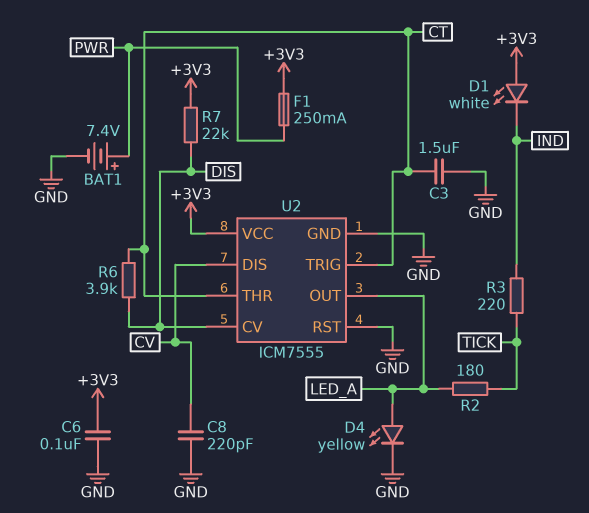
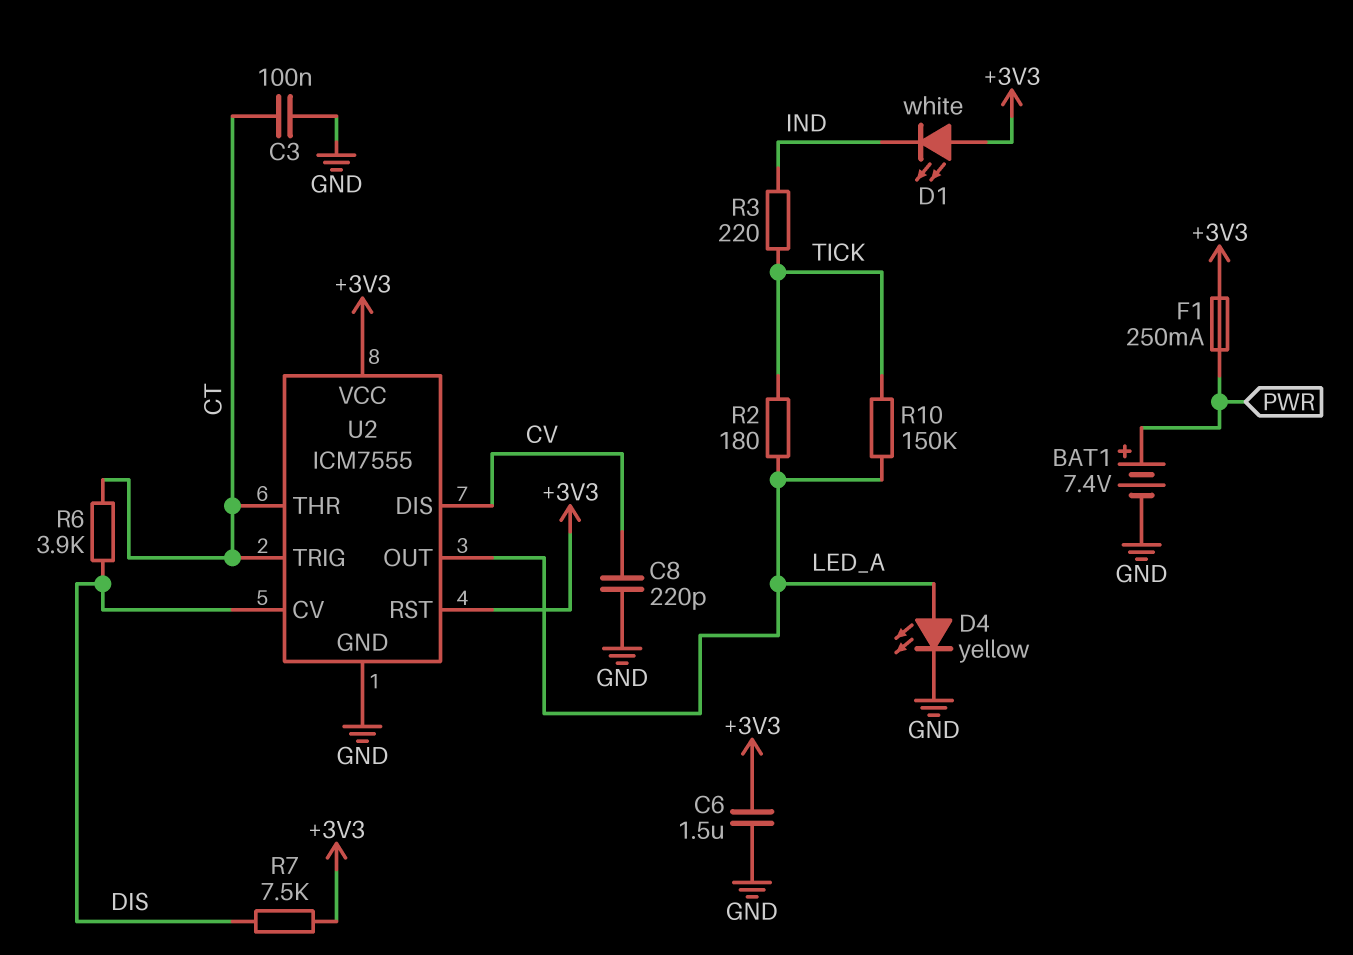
C3: 1.5uF (CT, GND) -> 100nF (CT, GND)
C6: 100nF (+3V3, GND) -> 1.5uF (+3V3, GND)
R7: 22k (+3V3, DIS) -> 7.5k (+3V3, DIS)
R10: none -> 150k (LED_A, TICK)
U2 pin RST: GND -> +3V3

